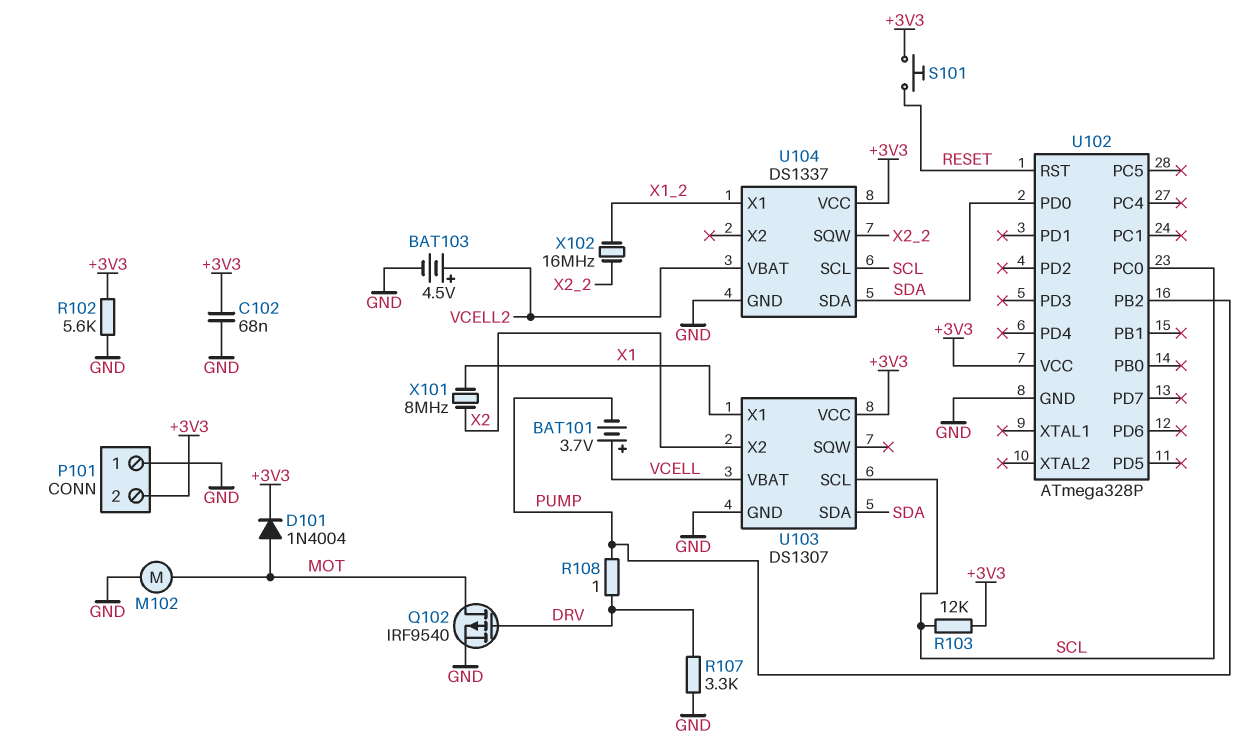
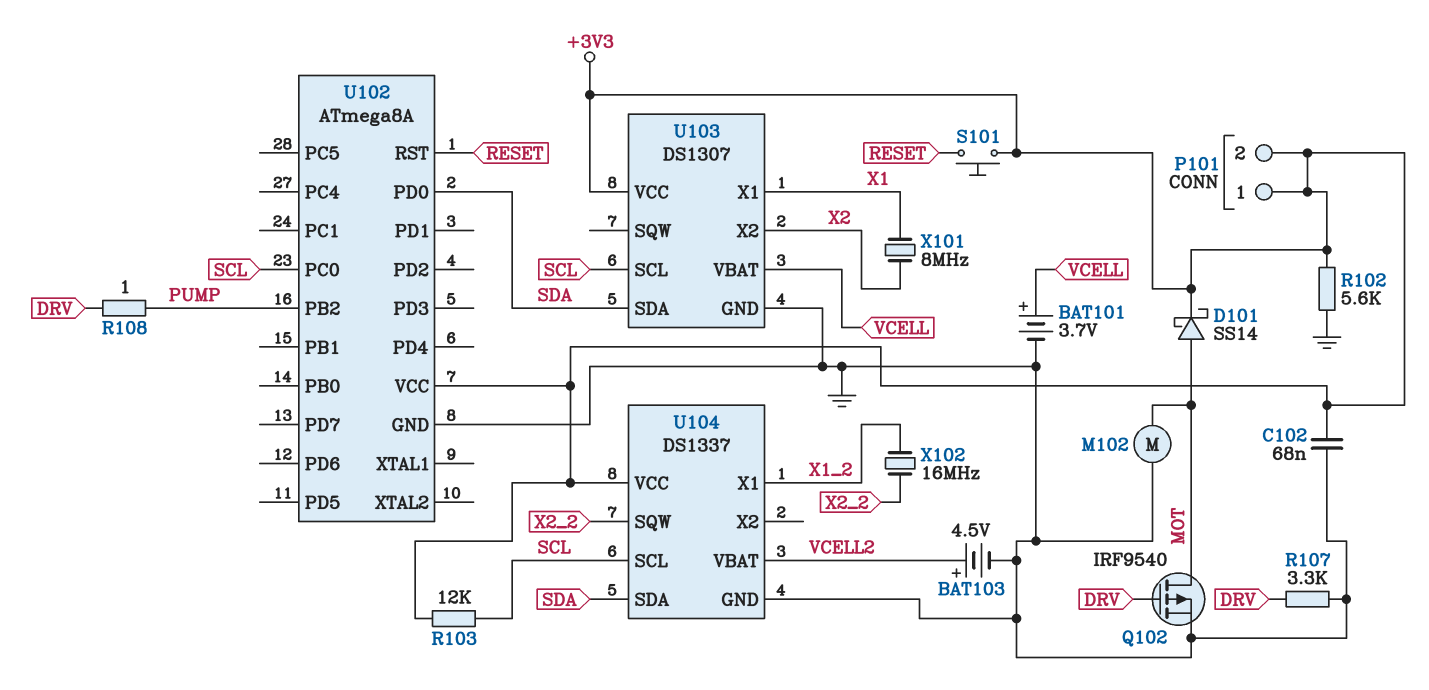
BAT101: 3.7V (plus VCELL, minus PUMP) -> 3.7V (plus VCELL, minus GND)
D101: diode 1N4004 (A MOT, K +3V3) -> schottky SS14 (A MOT, K +3V3)
P101 pin 1: GND -> +3V3
U102: ATmega328P -> ATmega8A

